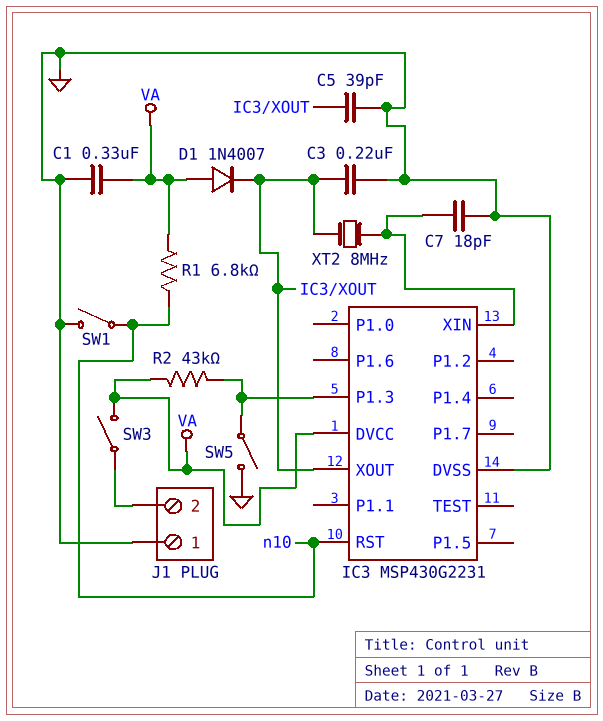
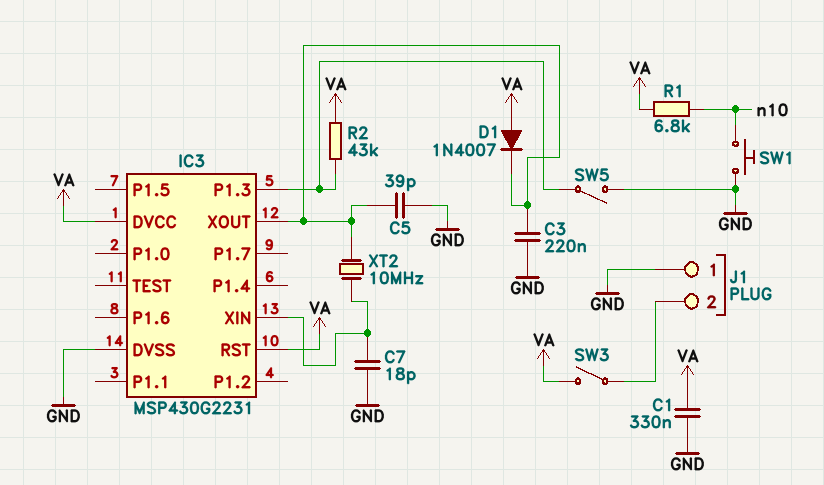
IC3 pin RST: n10 -> VA
SW1: switch (GND, n10) -> button (GND, n10)
XT2: 8MHz (IC3/XIN, IC3/XOUT) -> 10MHz (IC3/XIN, IC3/XOUT)

